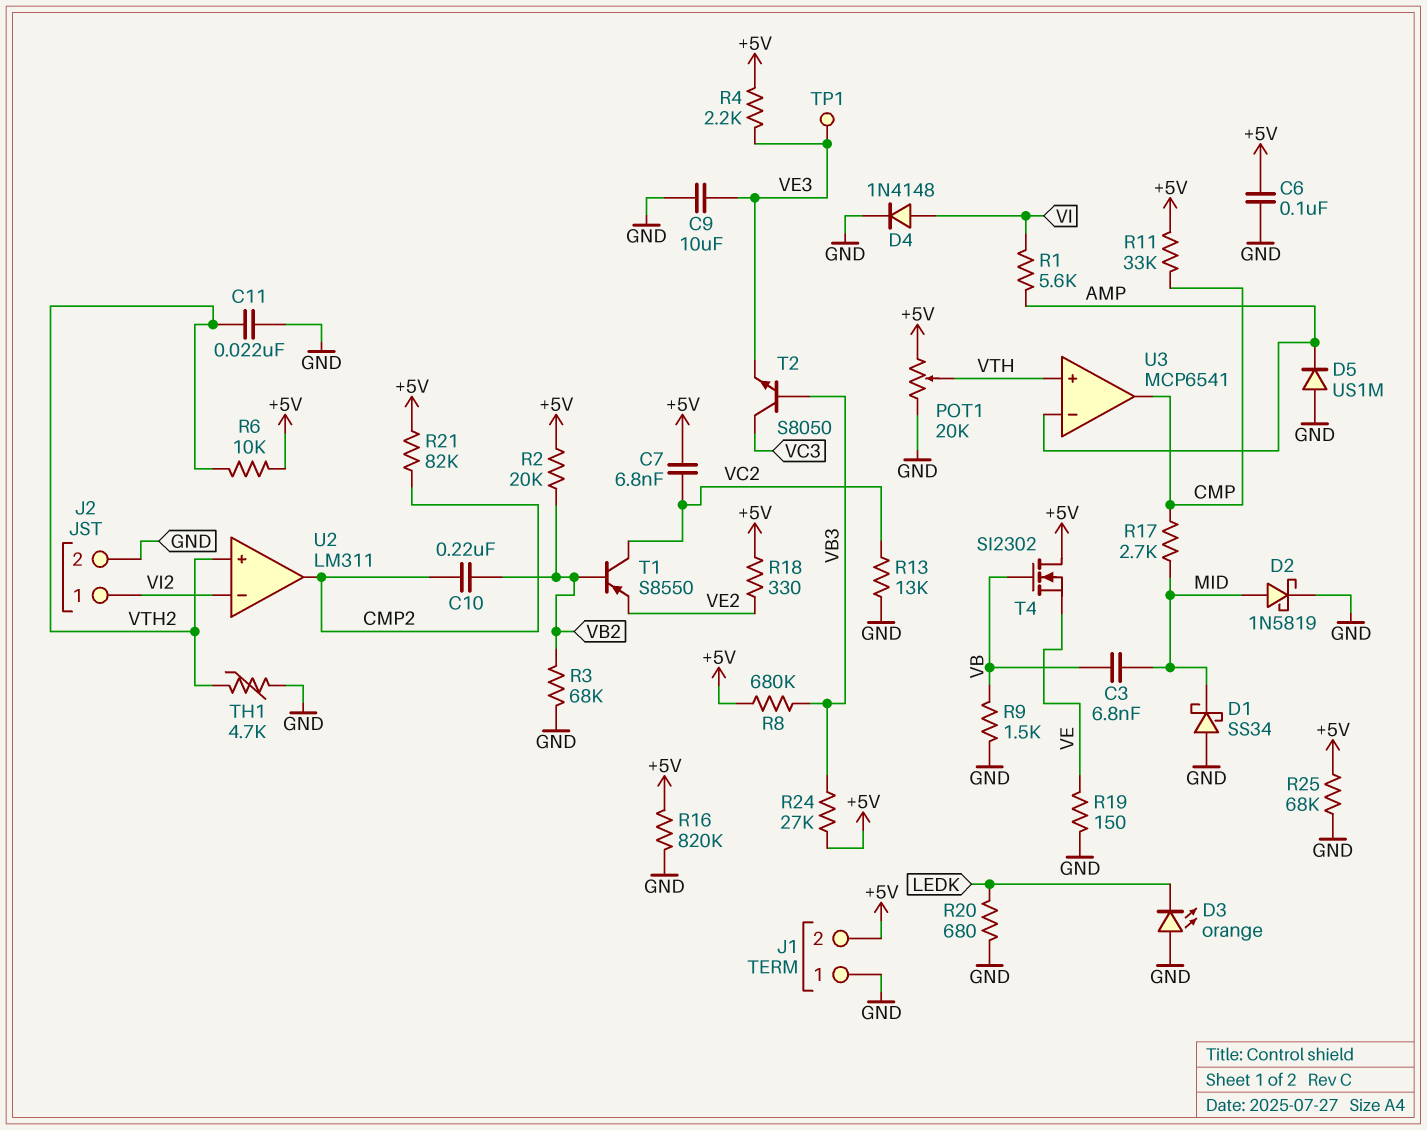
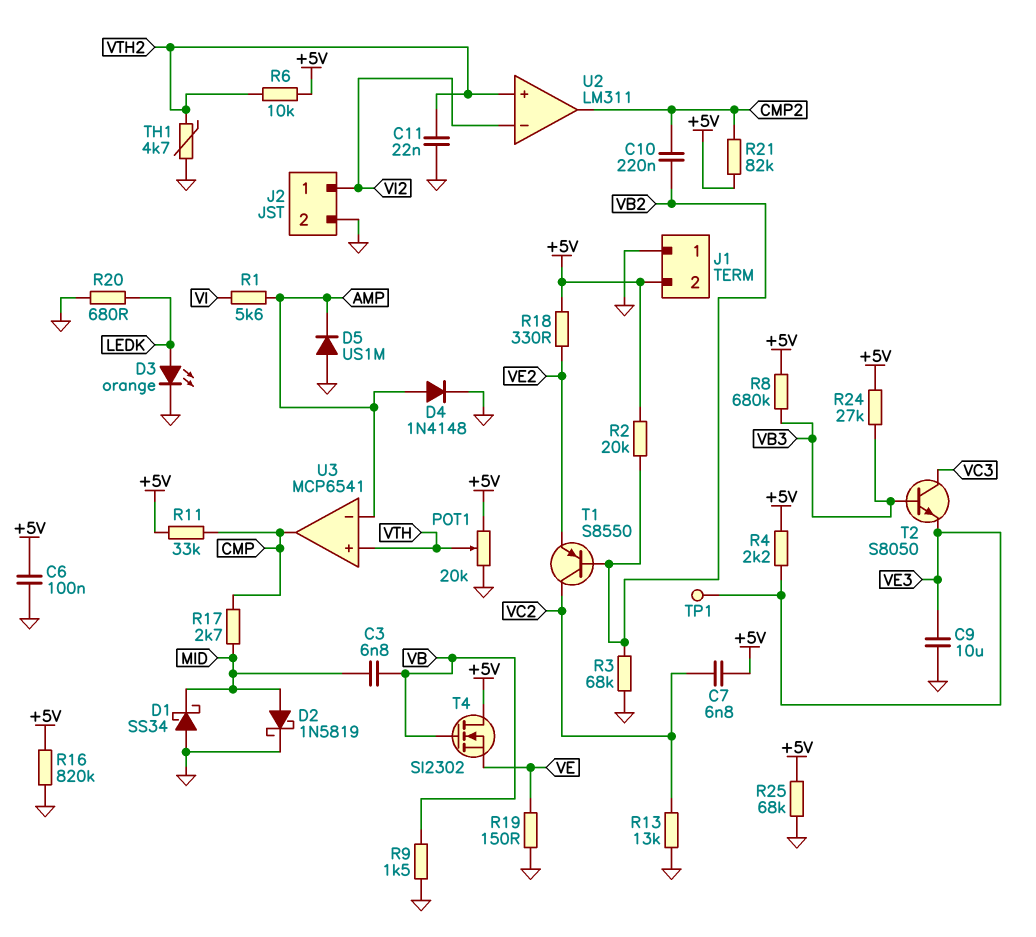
D3: LED orange (A GND, K LEDK) -> LED orange (A LEDK, K GND)
D4: diode 1N4148 (A VI, K GND) -> diode 1N4148 (A AMP, K GND)

